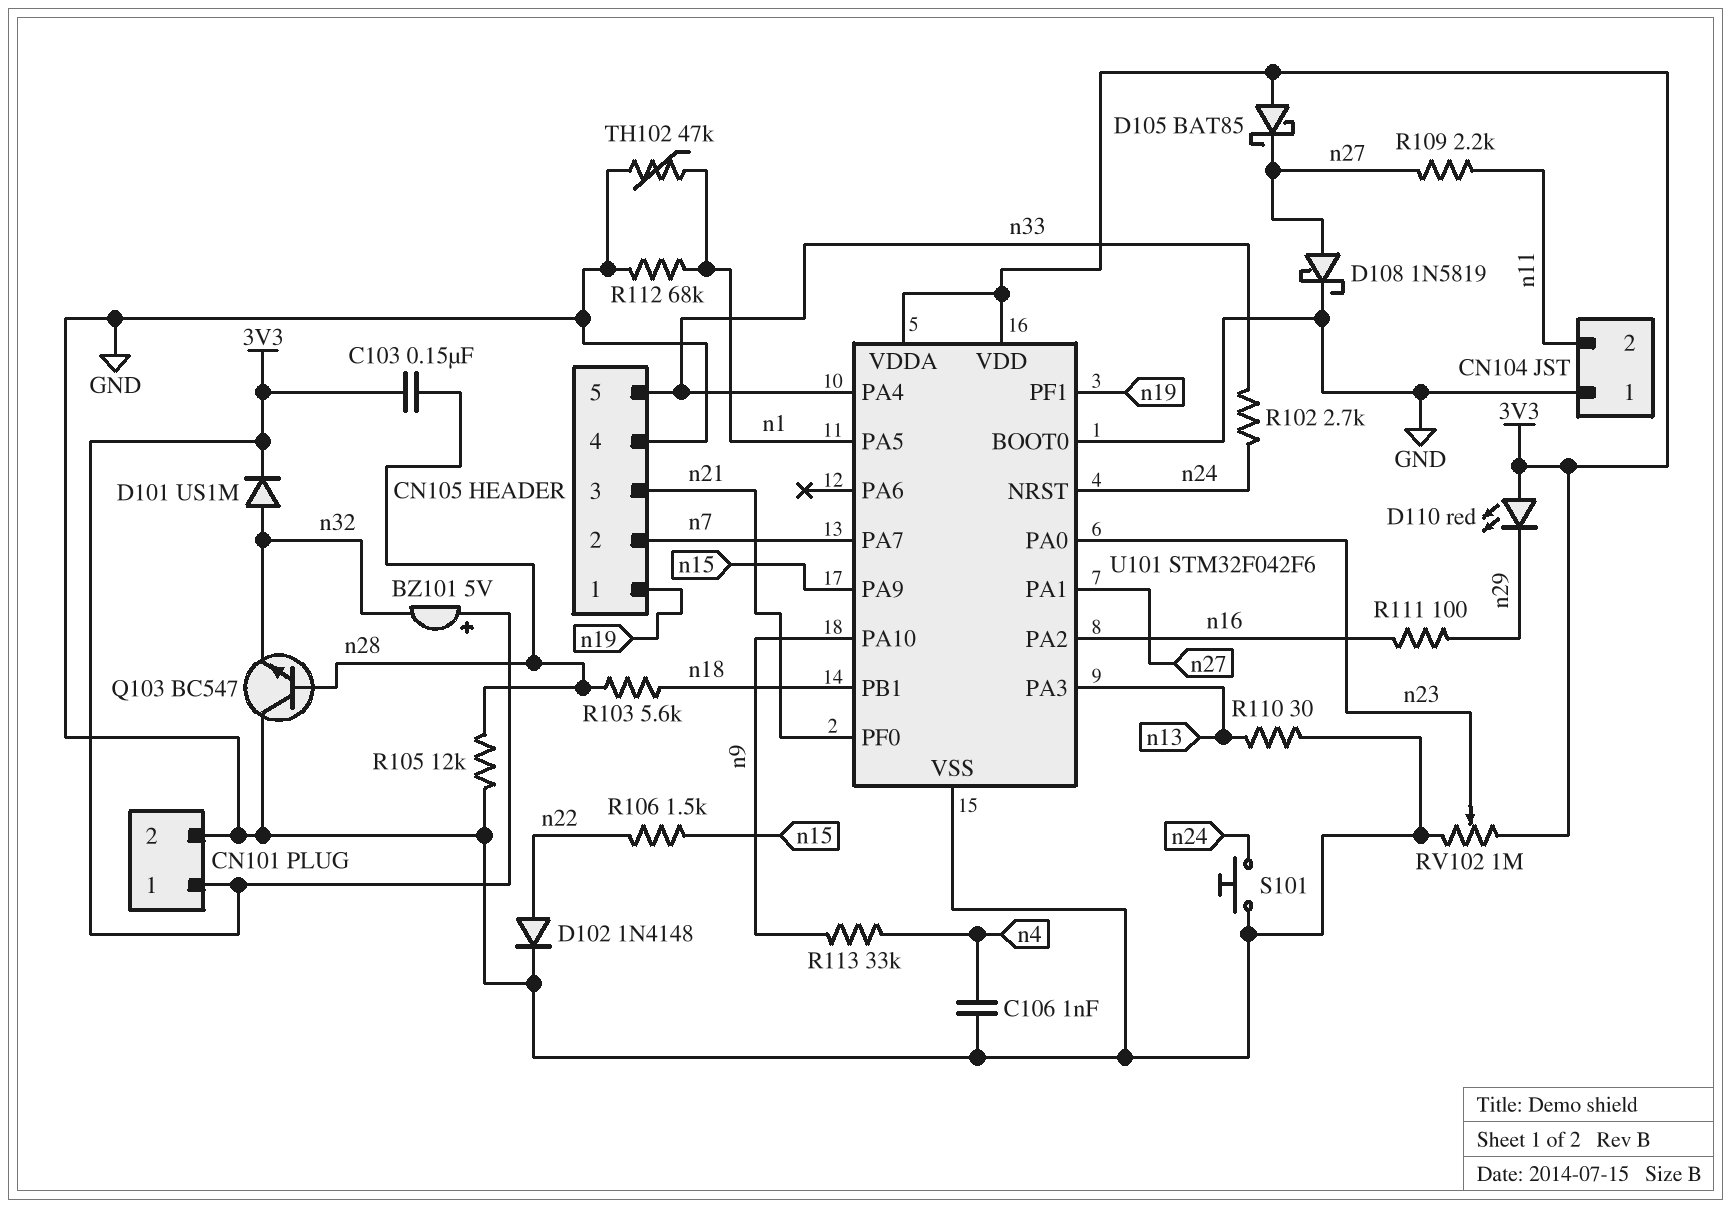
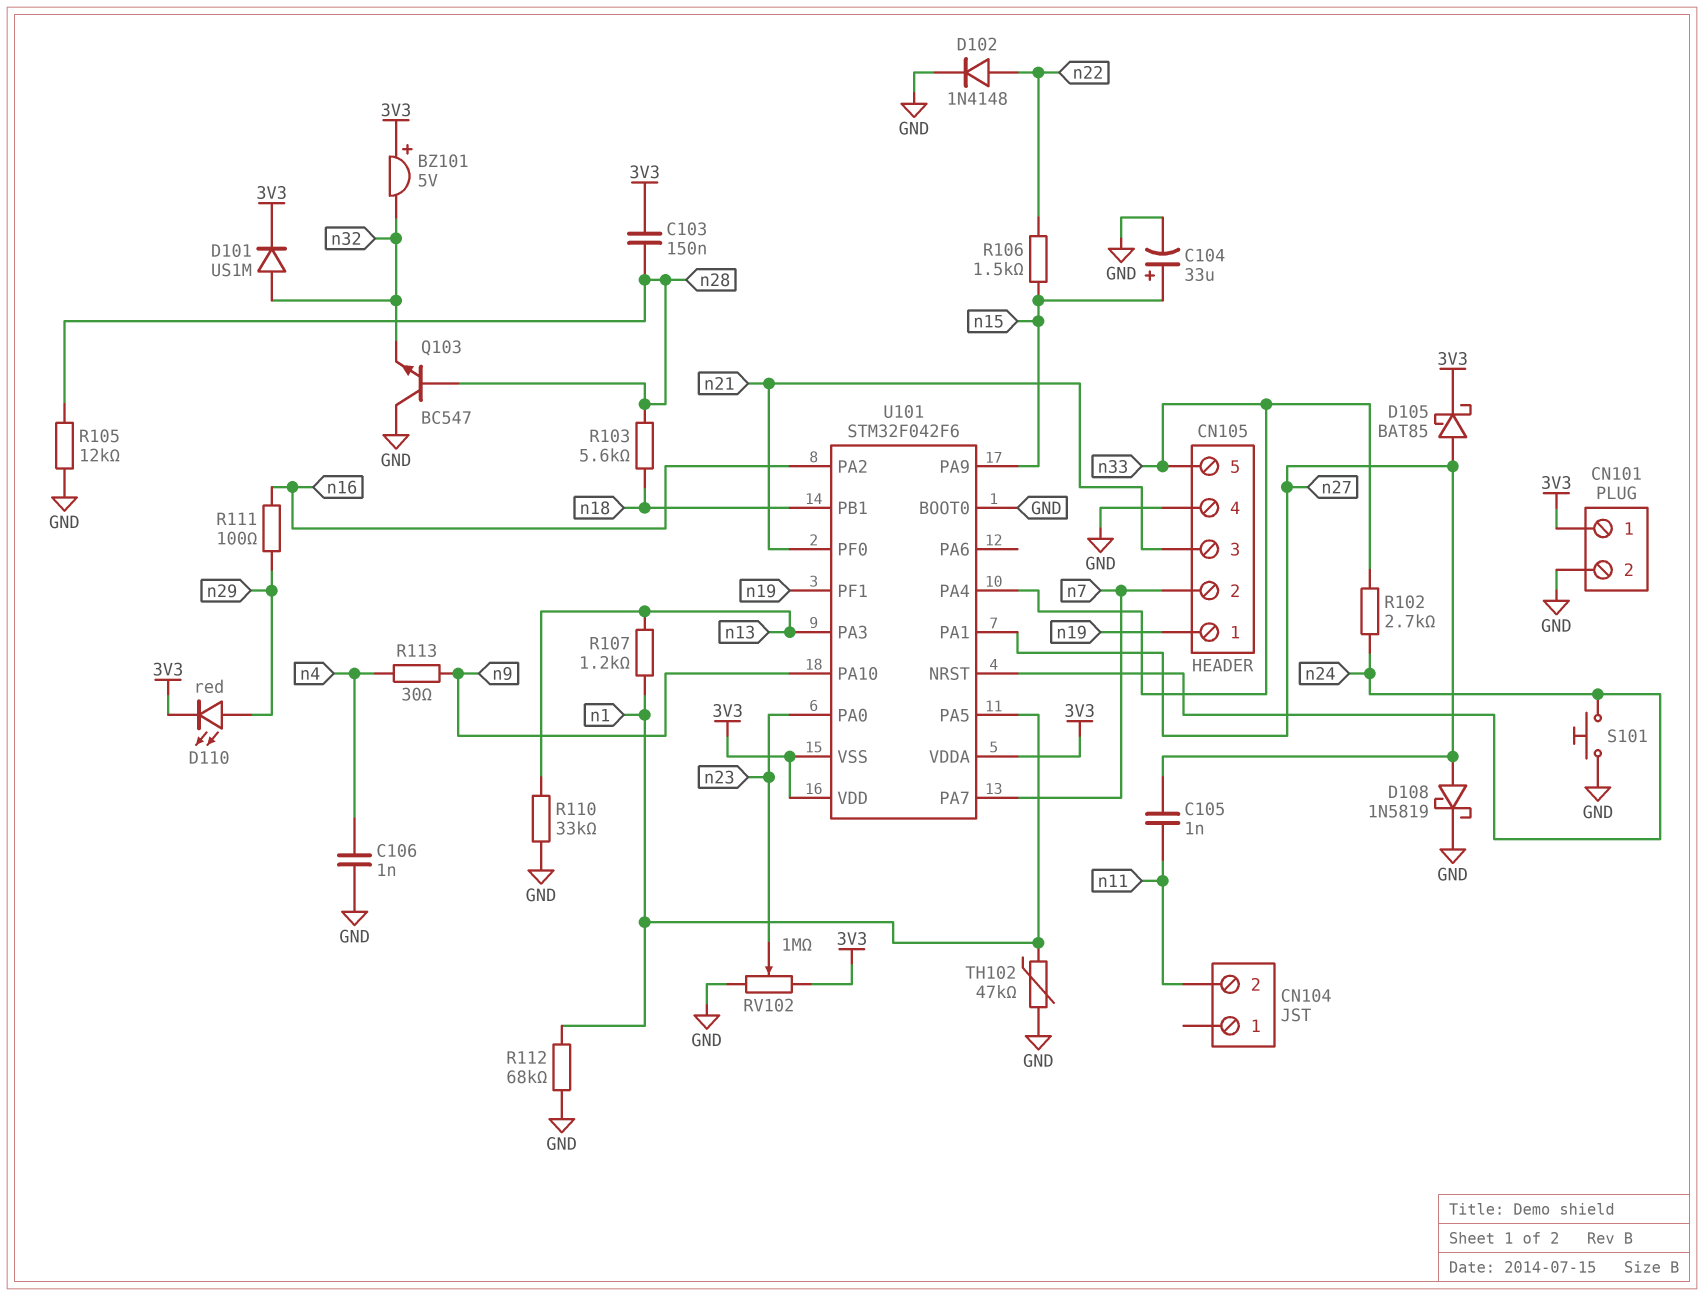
C104: none -> 33uF (plus n15, minus GND)
C105: none -> 1nF (n11, n27)
CN104 pin 1: GND -> none
D105: schottky BAT85 (A 3V3, K n27) -> schottky BAT85 (A n27, K 3V3)
D110: LED red (A 3V3, K n29) -> LED red (A n29, K 3V3)
R107: none -> 1.2k (n1, n13)
R109: 2.2k (n11, n27) -> none
R110: 30 (GND, n13) -> 33k (GND, n13)
R113: 33k (n4, n9) -> 30 (n4, n9)
U101 pin VSS: GND -> 3V3

